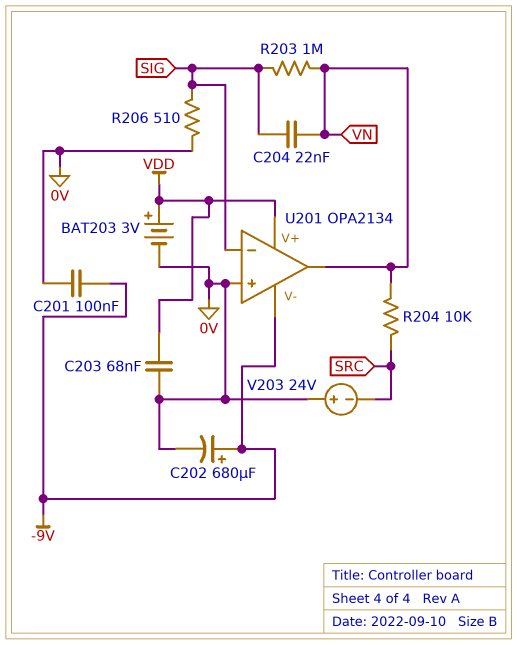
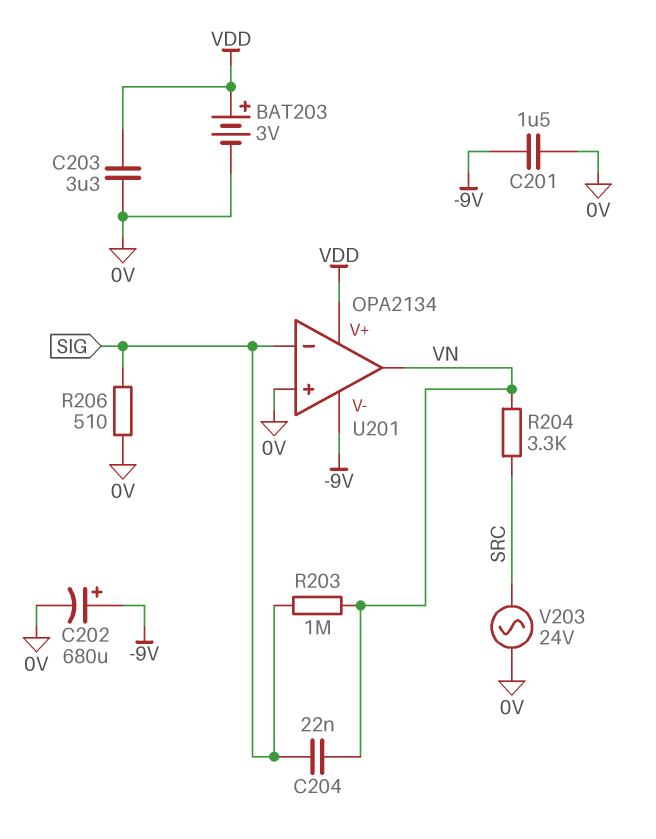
C201: 100nF (-9V, 0V) -> 1.5uF (-9V, 0V)
C203: 68nF (0V, VDD) -> 3.3uF (0V, VDD)
R204: 10k (SRC, VN) -> 3.3k (SRC, VN)
V203: 24V (plus 0V, minus SRC) -> AC 24V (0V, SRC)

